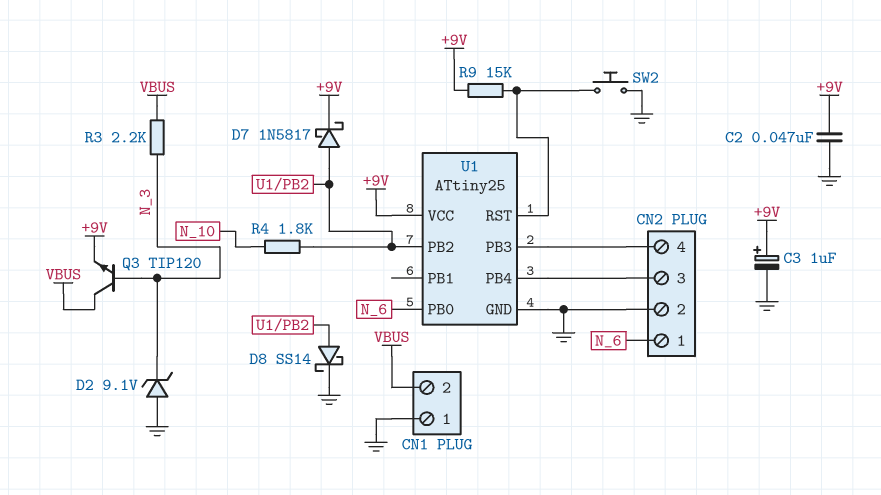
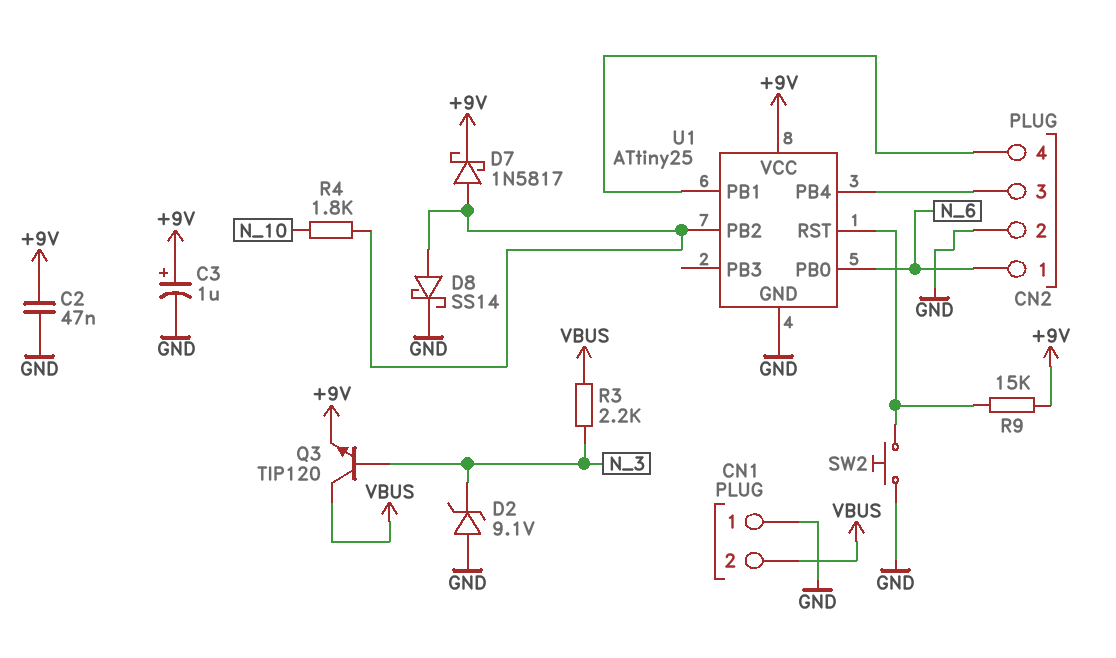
U1 pin PB1: none -> CN2/4
U1 pin PB3: CN2/4 -> none

